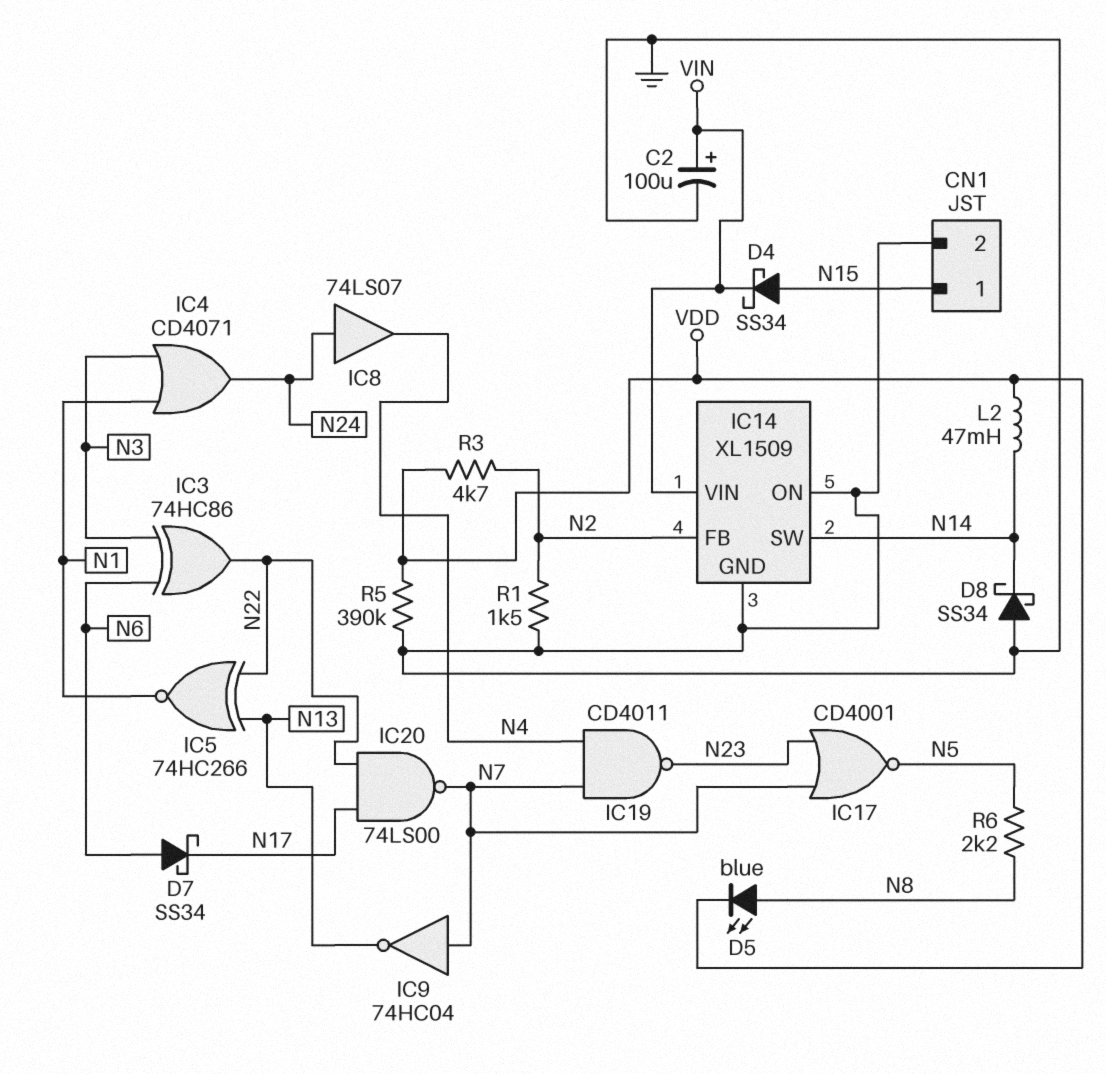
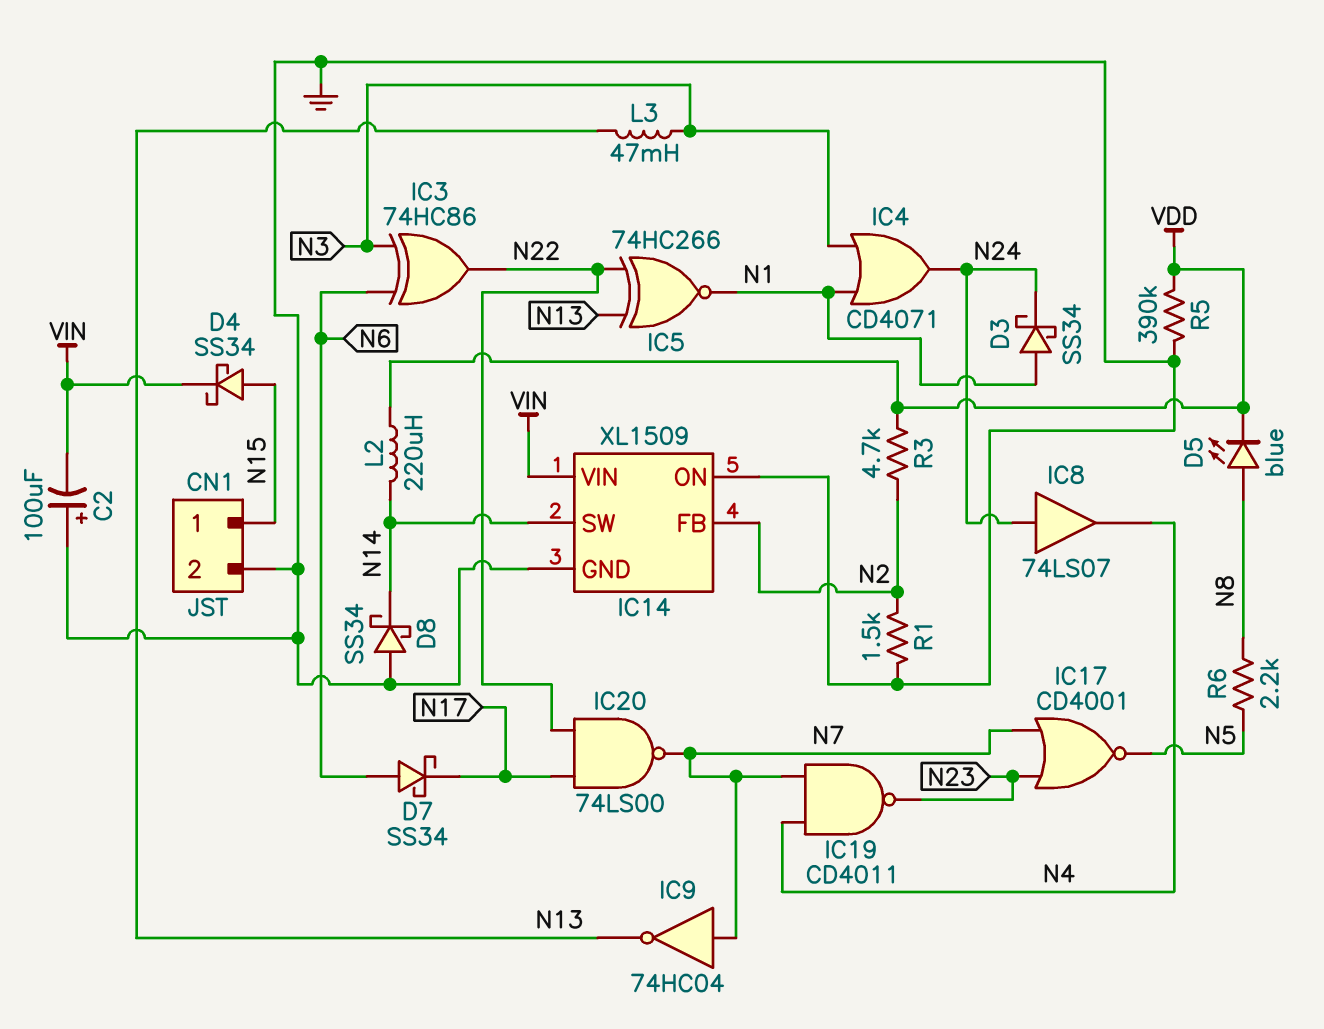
C2: 100uF (plus VIN, minus GND) -> 100uF (plus GND, minus VIN)
D3: none -> schottky SS34 (A N1, K N24)
L2: 47mH (N14, VDD) -> 220uH (N14, VDD)
L3: none -> 47mH (N3, N13)

